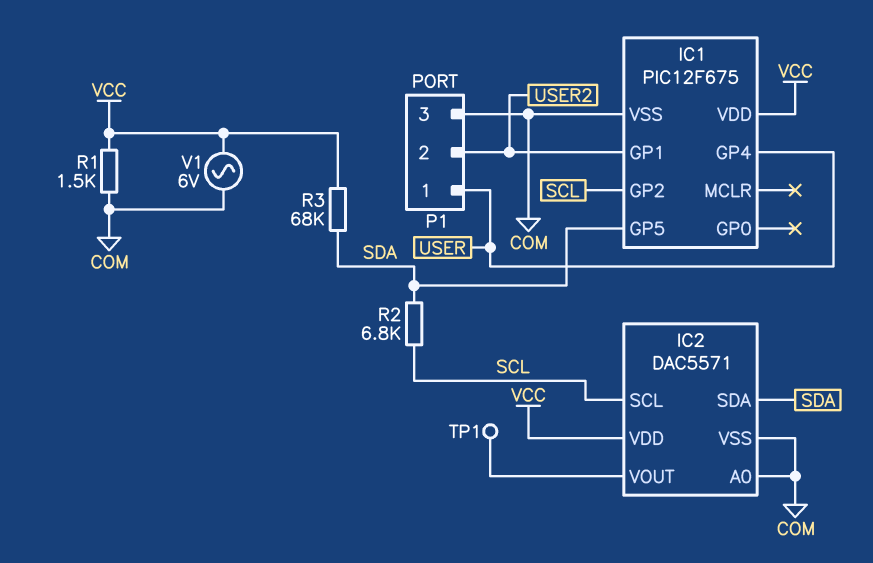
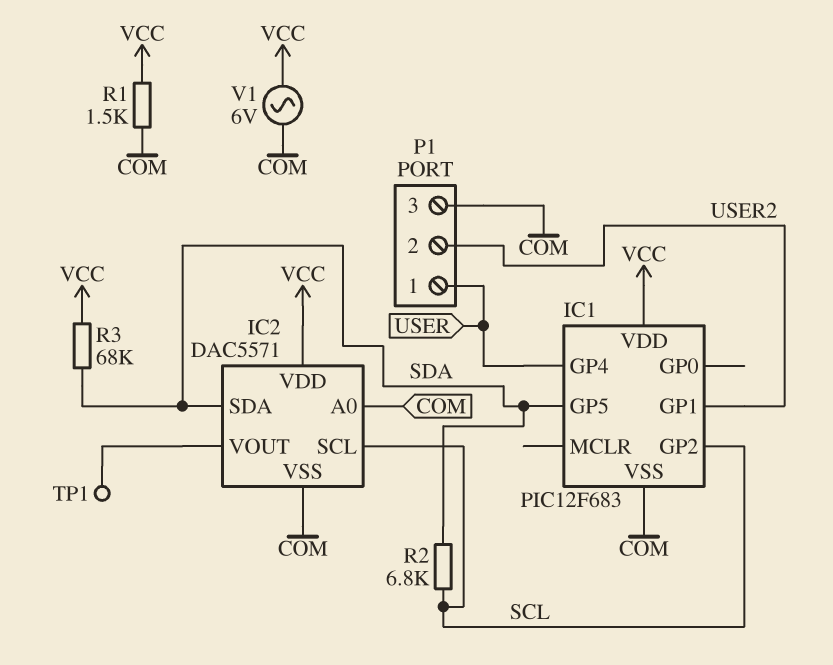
IC1: PIC12F675 -> PIC12F683

